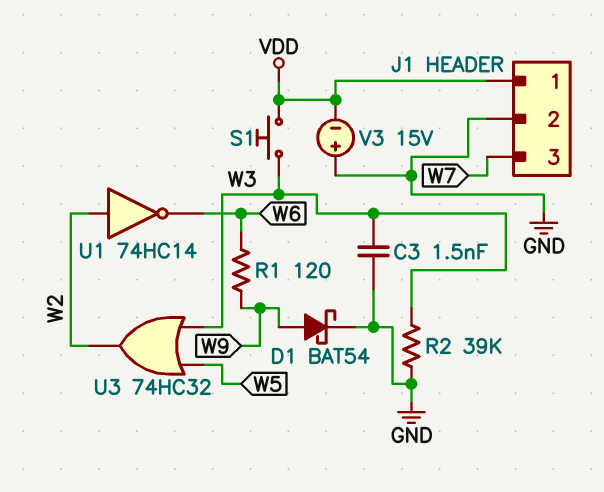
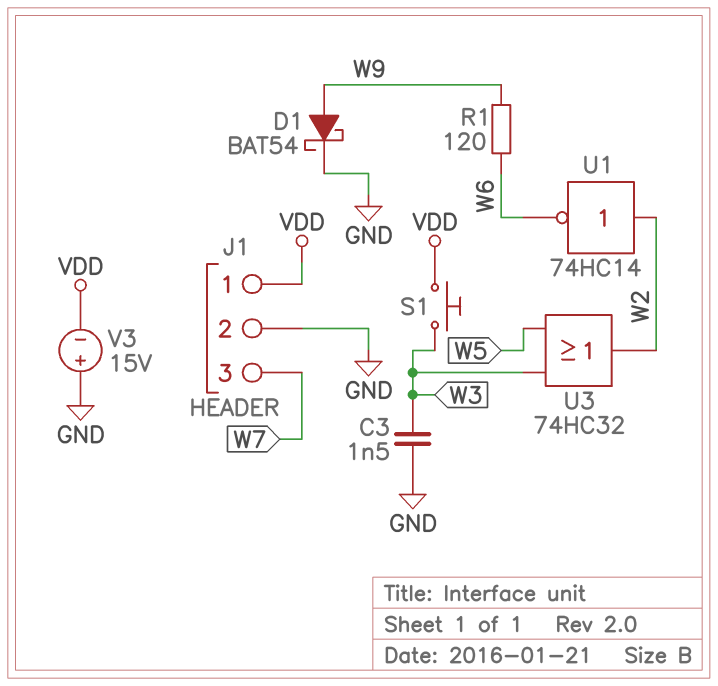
R2: 39k (GND, W3) -> none

